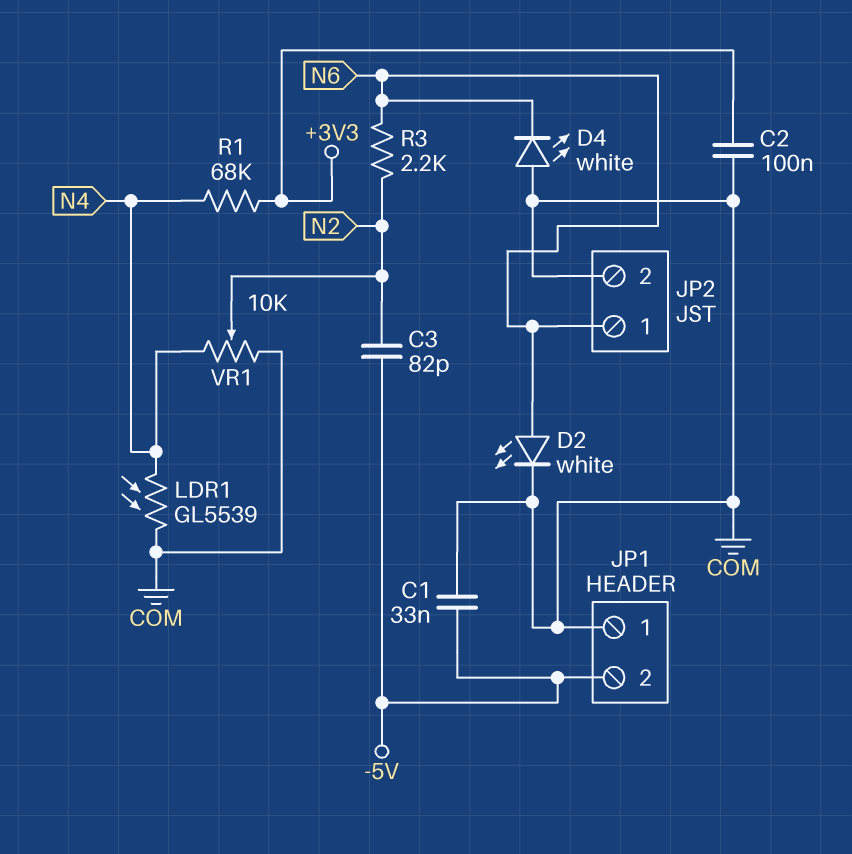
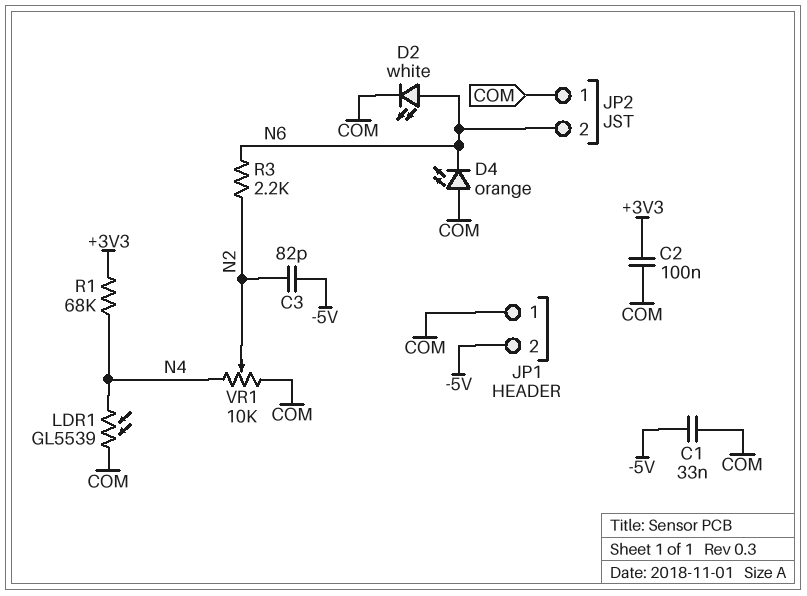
D4: LED white (A COM, K N6) -> LED orange (A COM, K N6)
JP2 pin 1: N6 -> COM
JP2 pin 2: COM -> N6

